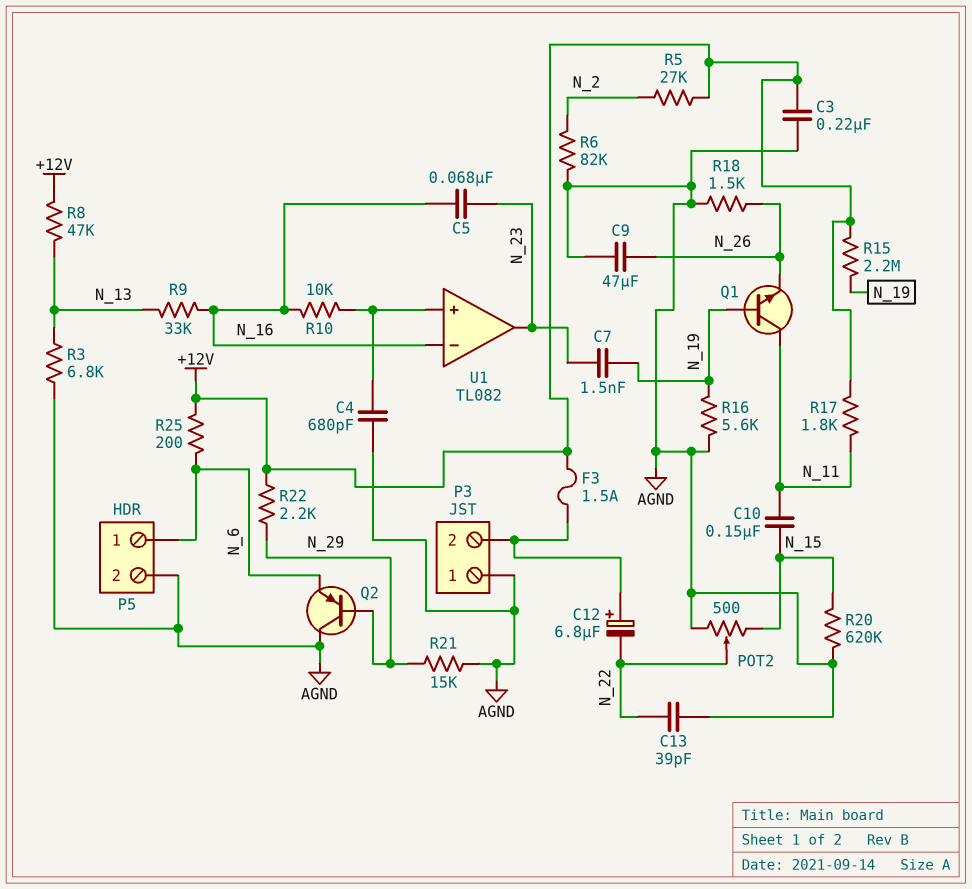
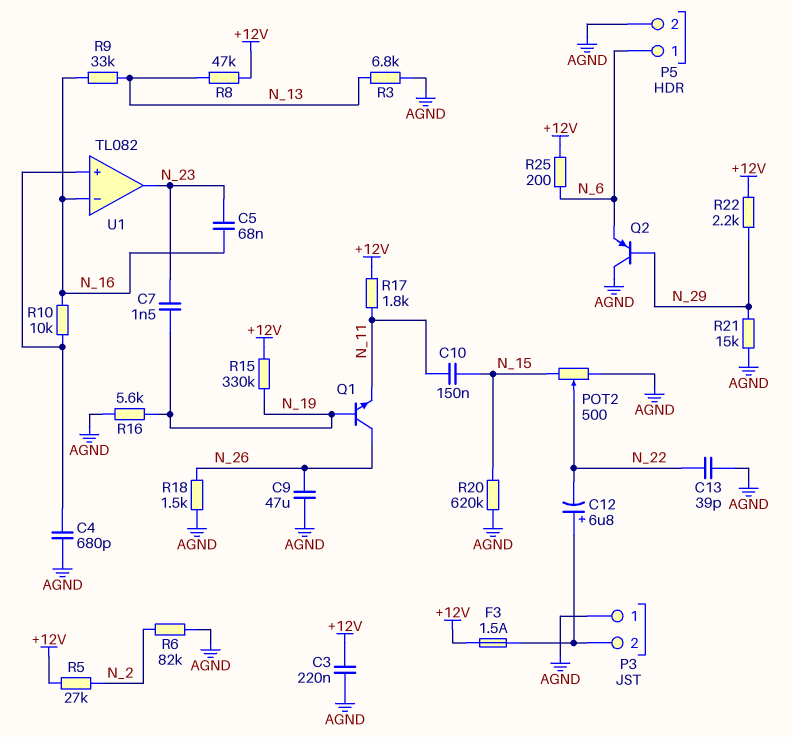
Q1: NPN (B N_19, C N_11, E N_26) -> NPN (B N_19, C N_26, E N_11)
R15: 2.2M (+12V, N_19) -> 330k (+12V, N_19)

